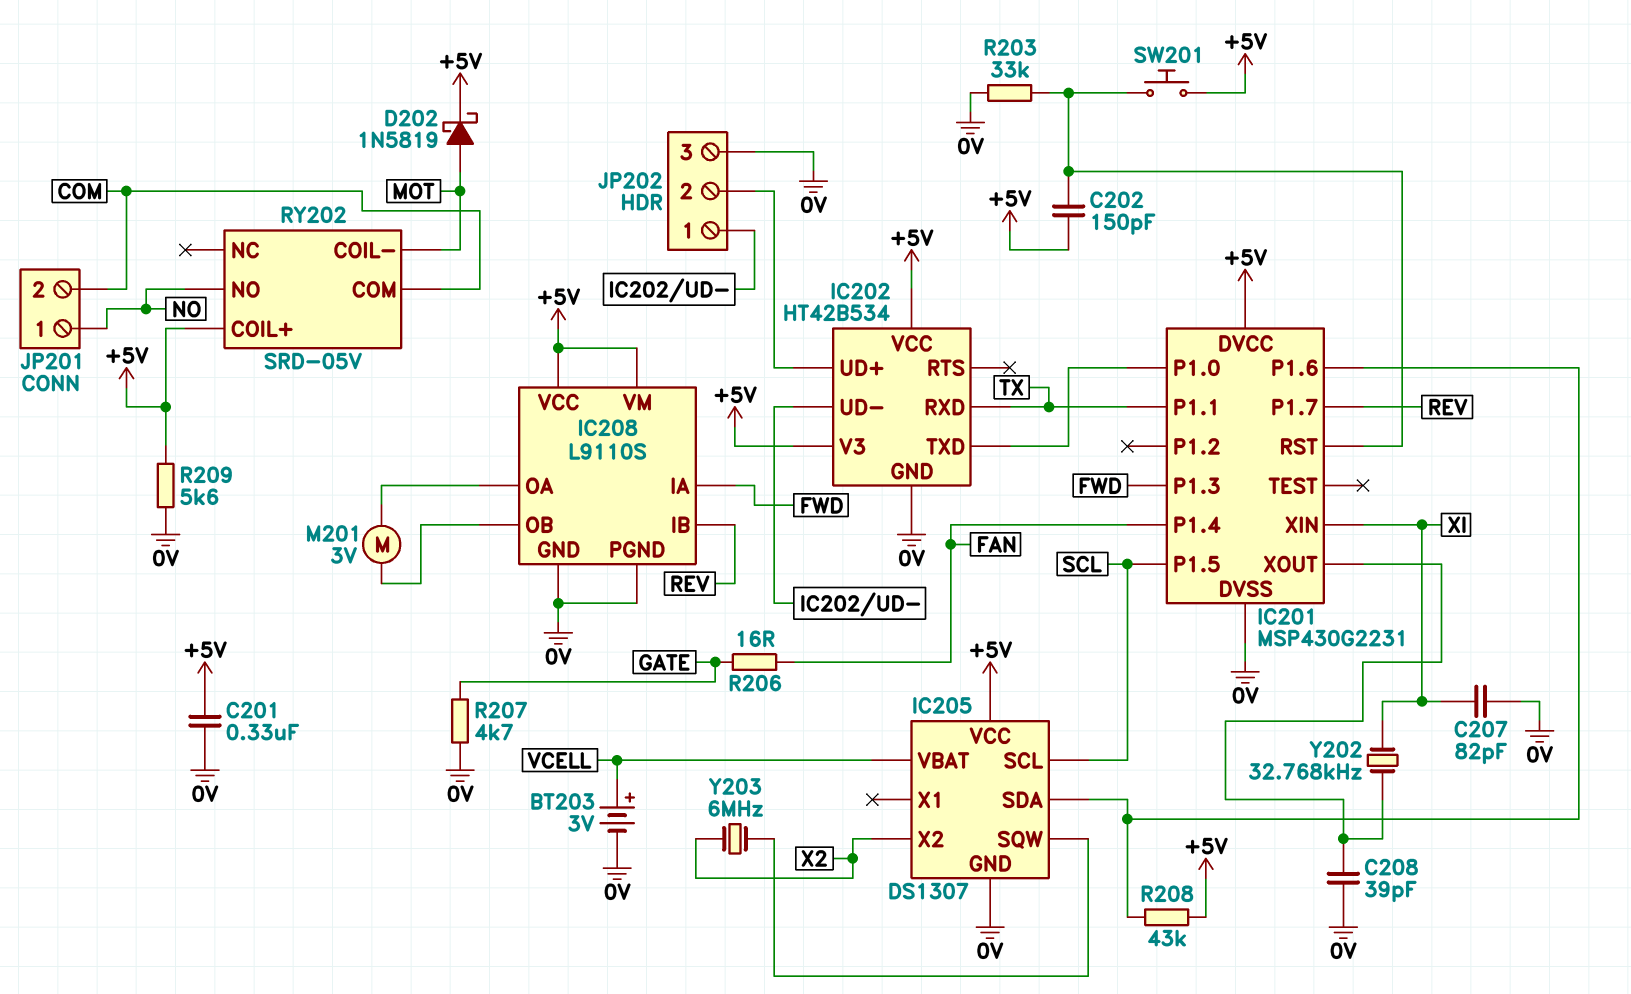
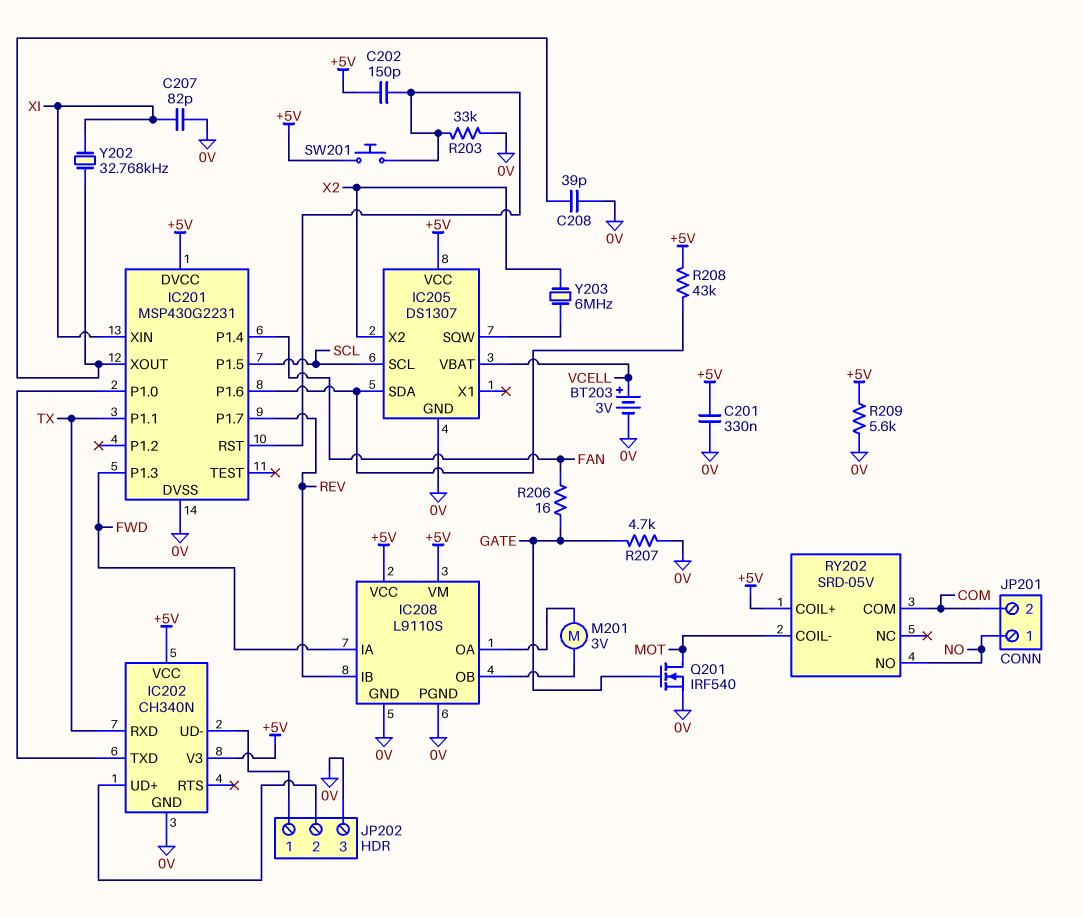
D202: schottky 1N5819 (A MOT, K +5V) -> none
IC202: HT42B534 -> CH340N
Q201: none -> NMOS IRF540 (G GATE, D MOT, S 0V)

